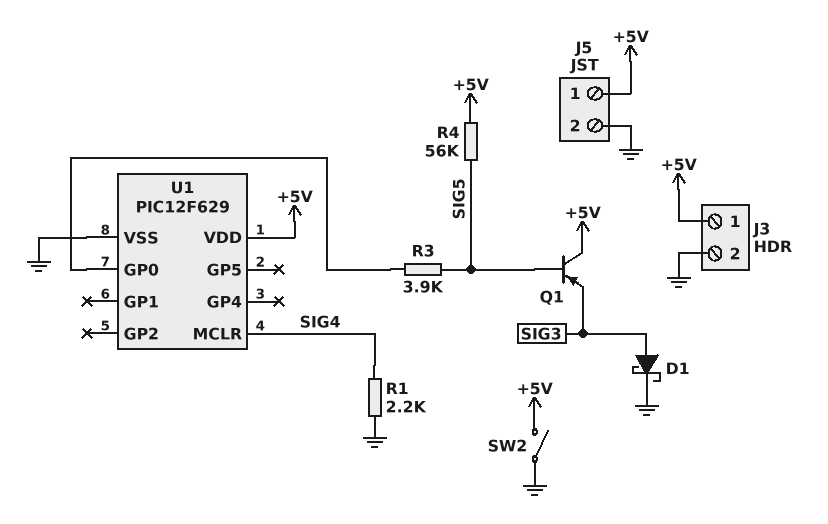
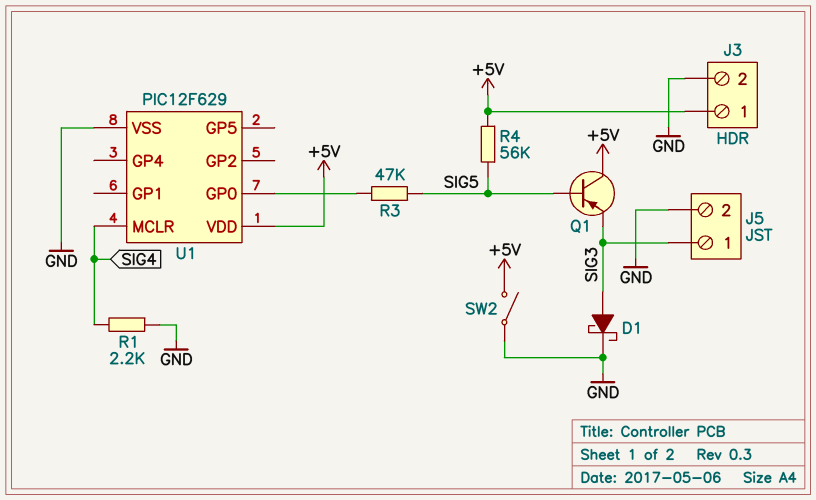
J5 pin 1: +5V -> SIG3
R3: 3.9k (SIG5, U1/GP0) -> 47k (SIG5, U1/GP0)

